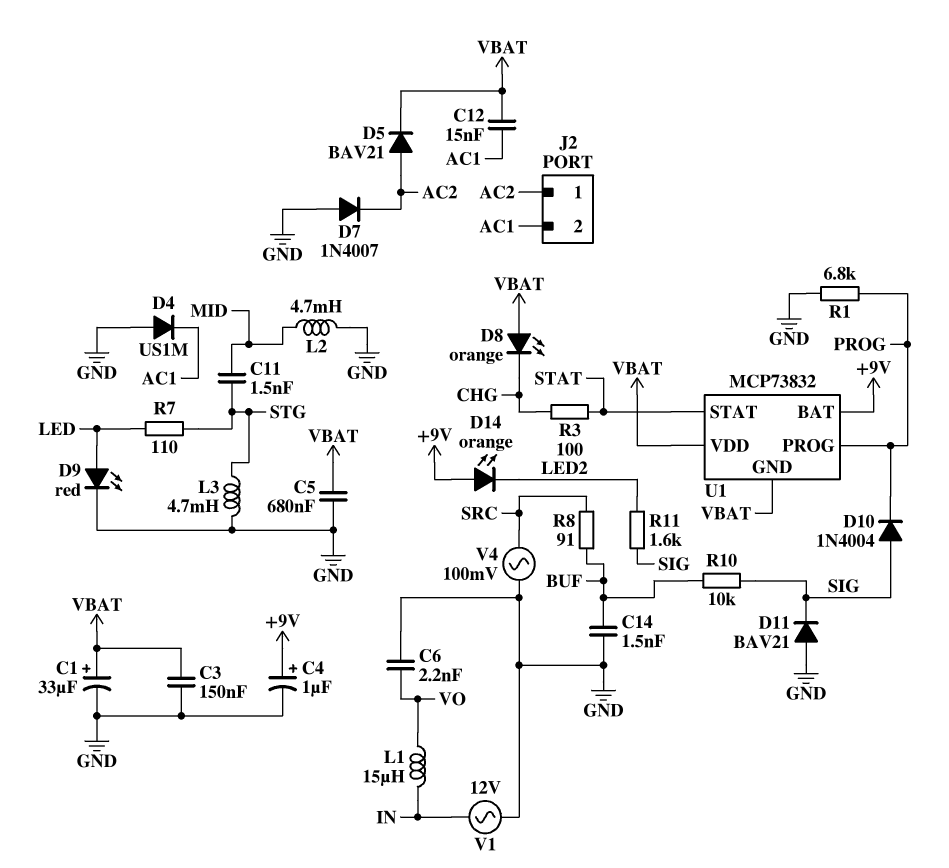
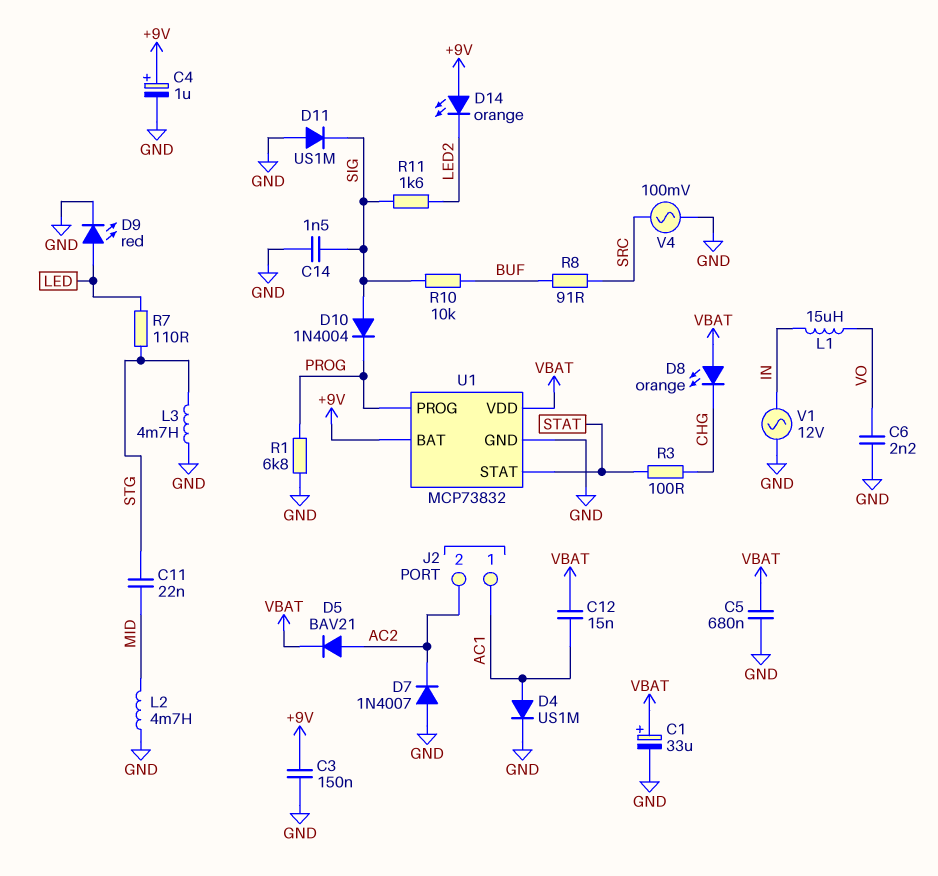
C3: 150nF (GND, VBAT) -> 150nF (+9V, GND)
C11: 1.5nF (MID, STG) -> 22nF (MID, STG)
C14: 1.5nF (BUF, GND) -> 1.5nF (GND, SIG)
D4: diode US1M (A GND, K AC1) -> diode US1M (A AC1, K GND)
D11: diode BAV21 (A GND, K SIG) -> diode US1M (A GND, K SIG)
J2 pin 1: AC2 -> AC1
J2 pin 2: AC1 -> AC2
U1 pin GND: VBAT -> GND

